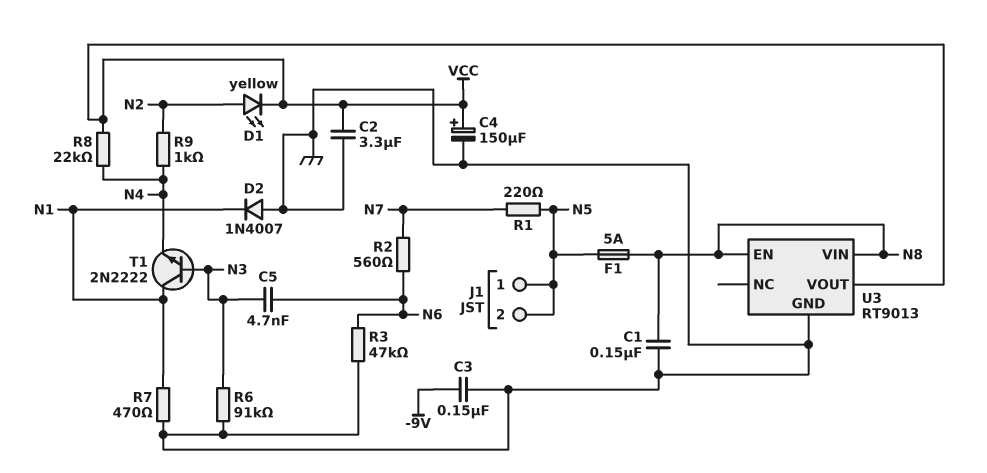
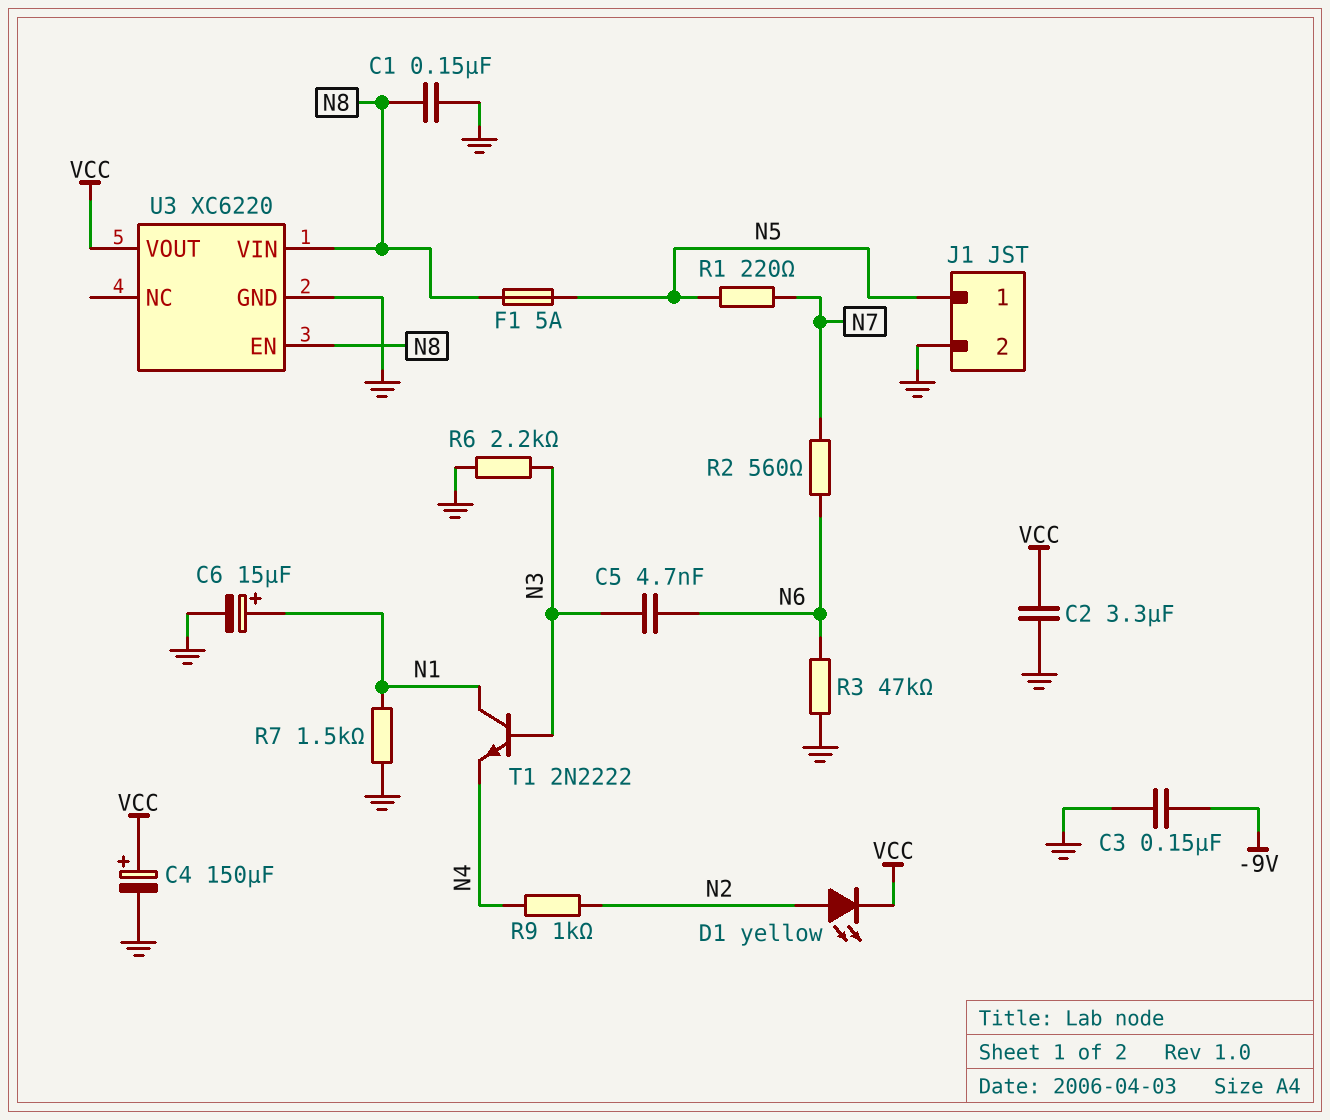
C6: none -> 15uF (plus N1, minus GND)
D2: diode 1N4007 (A GND, K N1) -> none
J1 pin 2: N5 -> GND
R6: 91k (GND, N3) -> 2.2k (GND, N3)
R7: 470 (GND, N1) -> 1.5k (GND, N1)
R8: 22k (N4, VCC) -> none
U3: RT9013 -> XC6220

